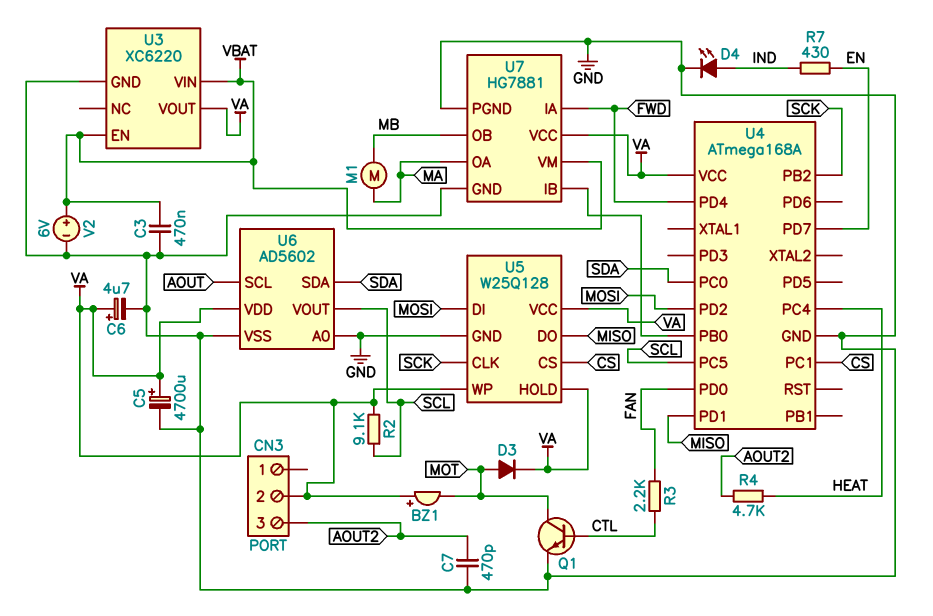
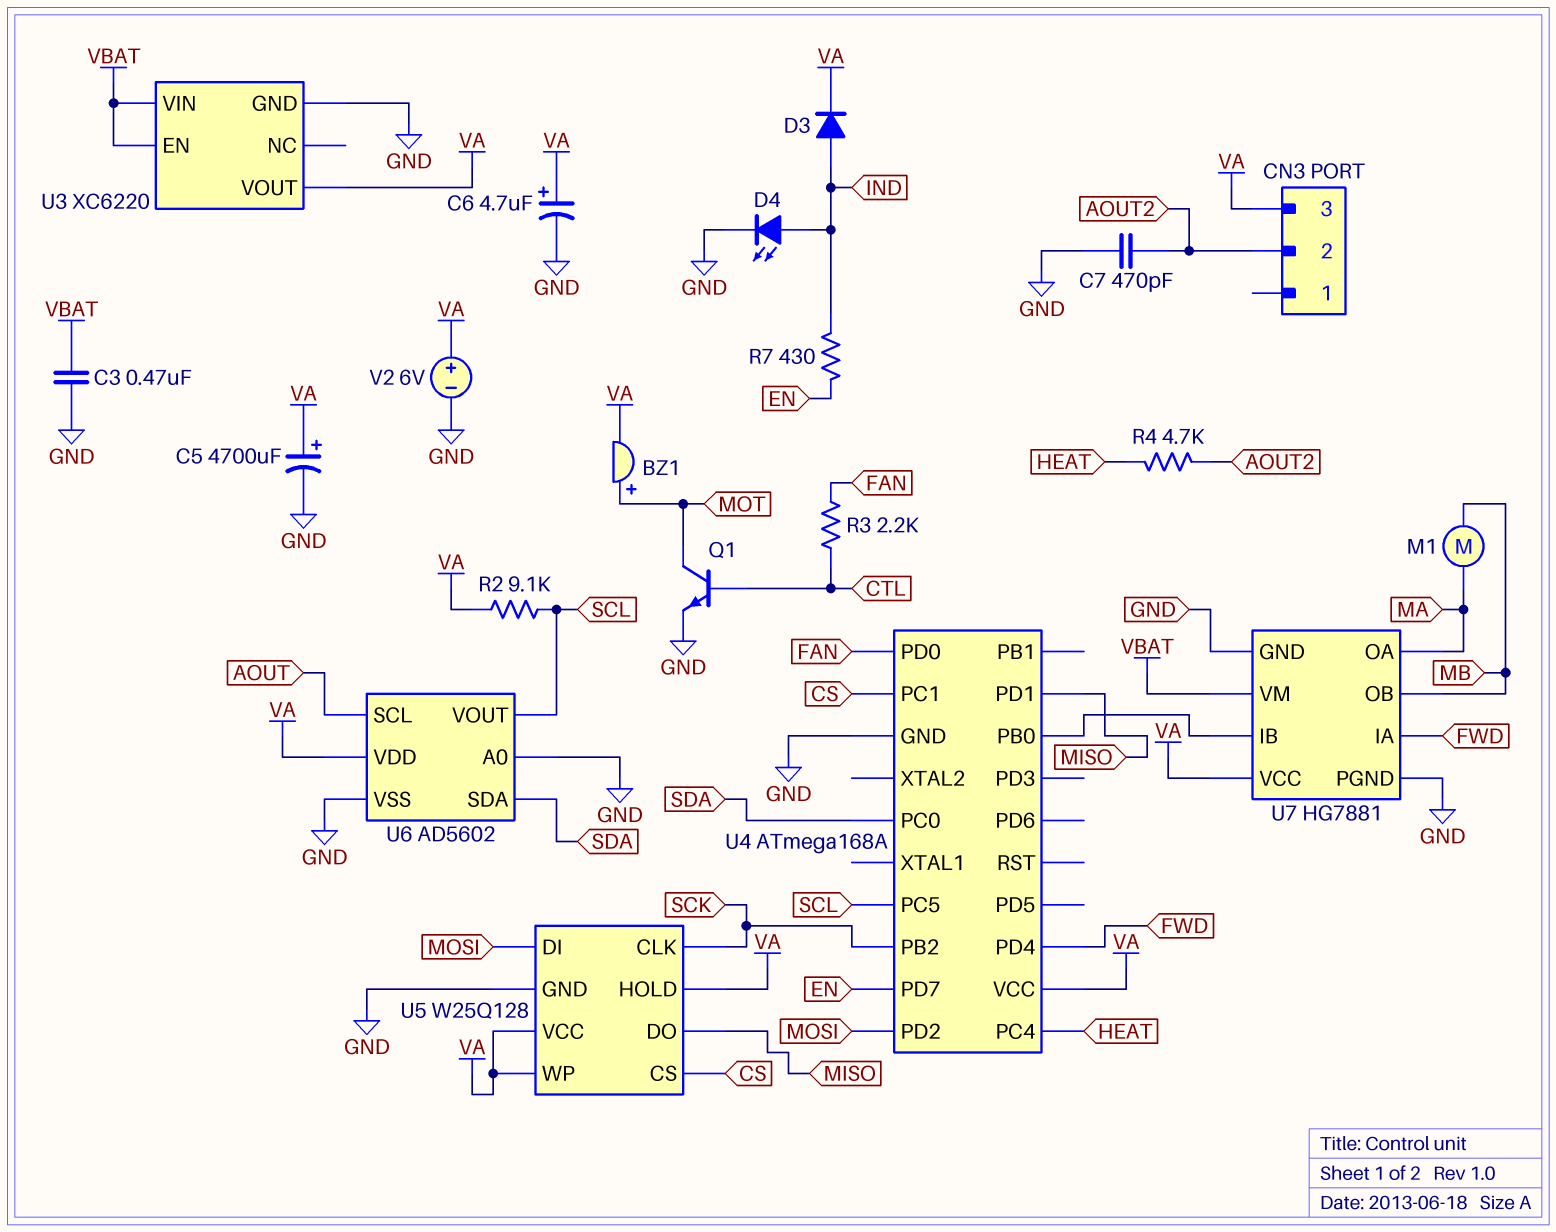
BZ1: buzzer (plus VA, minus MOT) -> buzzer (plus MOT, minus VA)
CN3 pin 2: VA -> AOUT2
CN3 pin 3: AOUT2 -> VA
D3: diode (A MOT, K VA) -> diode (A IND, K VA)
V2: 6V (plus VBAT, minus GND) -> 6V (plus VA, minus GND)

